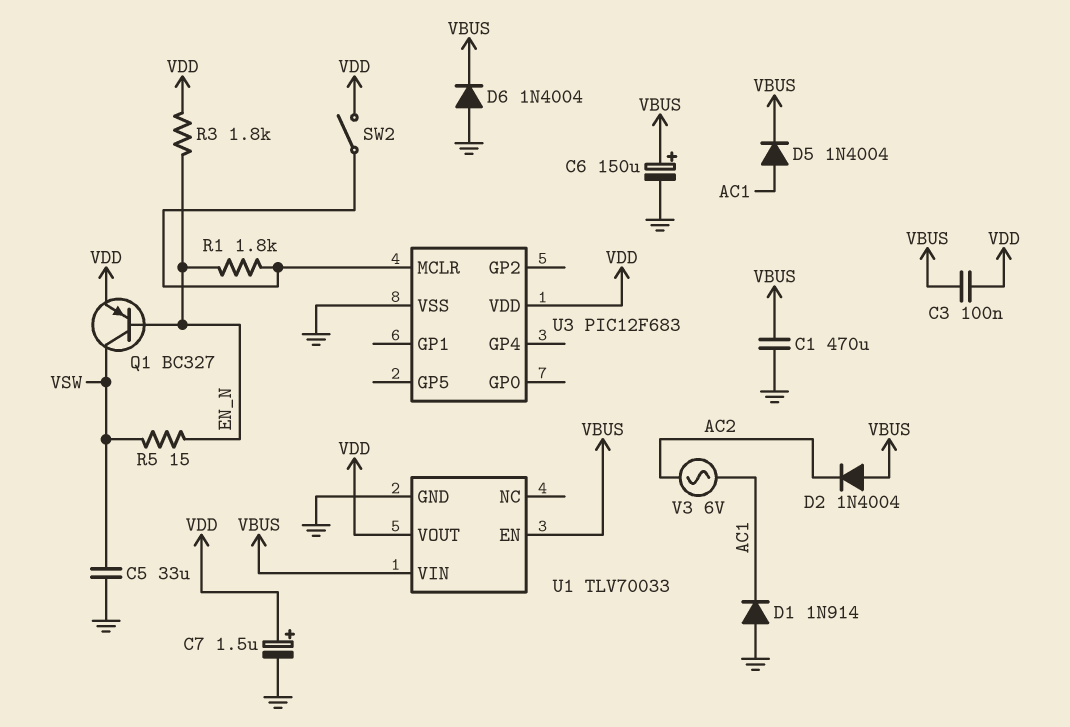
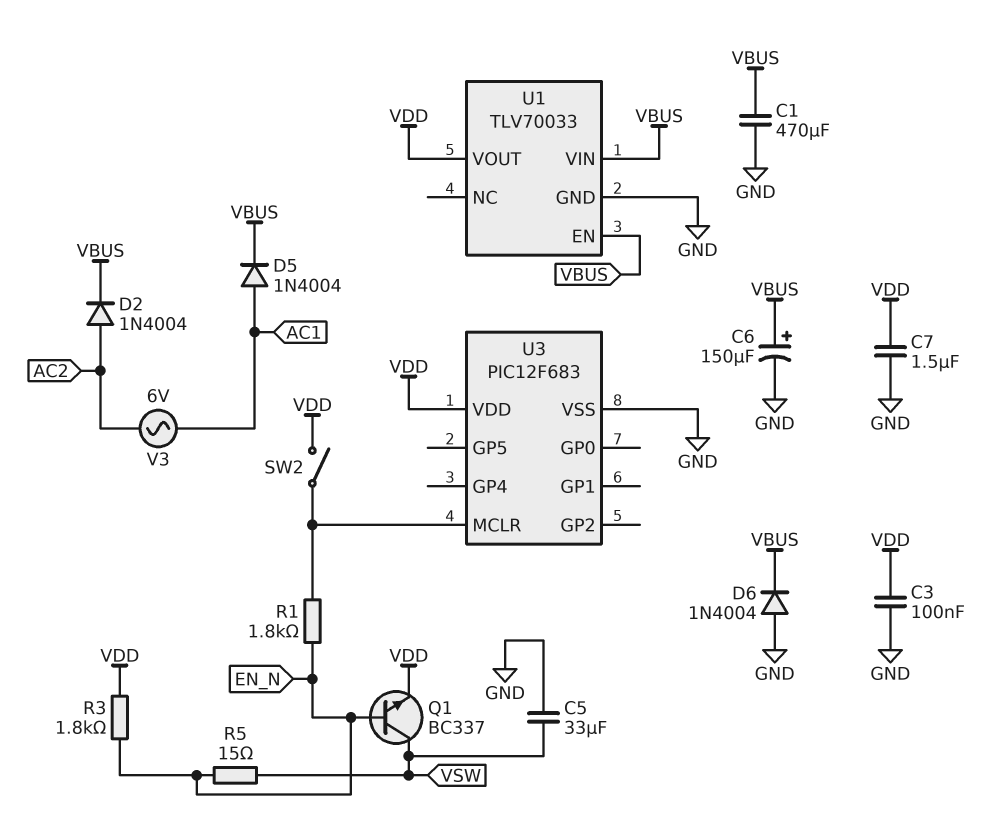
C3: 100nF (VBUS, VDD) -> 100nF (GND, VDD)
C7: 1.5uF (plus VDD, minus GND) -> 1.5uF (GND, VDD)
D1: diode 1N914 (A GND, K AC1) -> none
D2: diode 1N4004 (A VBUS, K AC2) -> diode 1N4004 (A AC2, K VBUS)
Q1: PNP BC327 (B EN_N, C VSW, E VDD) -> NPN BC337 (B EN_N, C VSW, E VDD)

